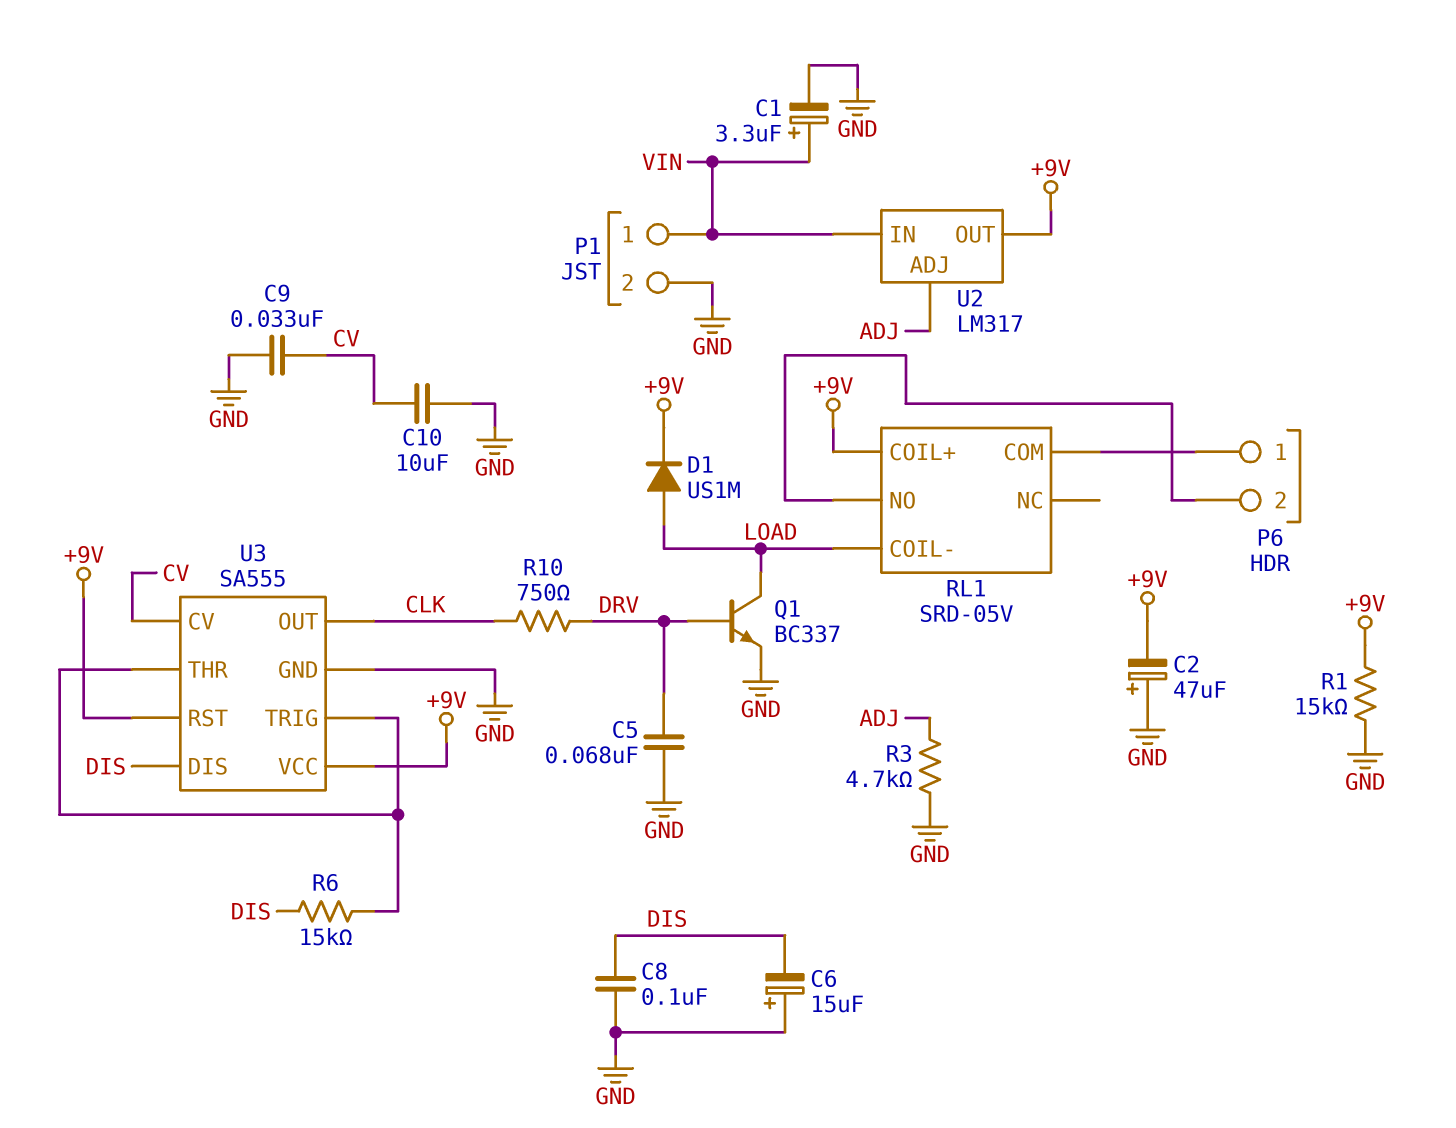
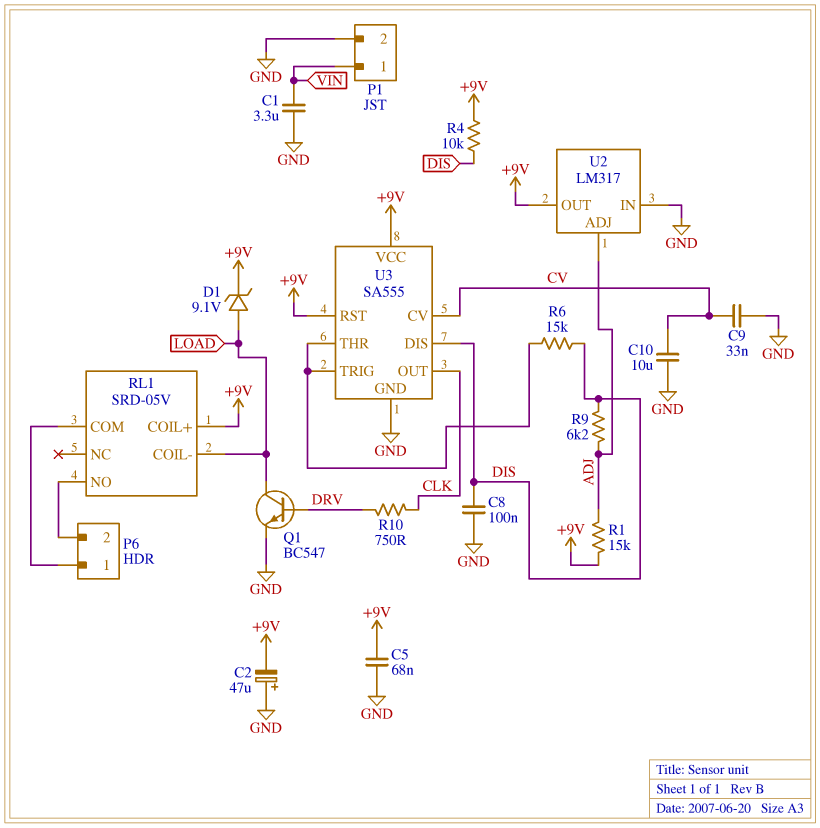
C1: 3.3uF (plus VIN, minus GND) -> 3.3uF (GND, VIN)
C5: 68nF (DRV, GND) -> 68nF (+9V, GND)
C6: 15uF (plus GND, minus DIS) -> none
D1: diode US1M (A LOAD, K +9V) -> zener 9.1V (A LOAD, K +9V)
Q1: NPN BC337 (B DRV, C LOAD, E GND) -> NPN BC547 (B DRV, C LOAD, E GND)
R1: 15k (+9V, GND) -> 15k (+9V, ADJ)
R3: 4.7k (ADJ, GND) -> none
R4: none -> 10k (+9V, DIS)
R9: none -> 6.2k (ADJ, DIS)
U2 pin IN: VIN -> GND

